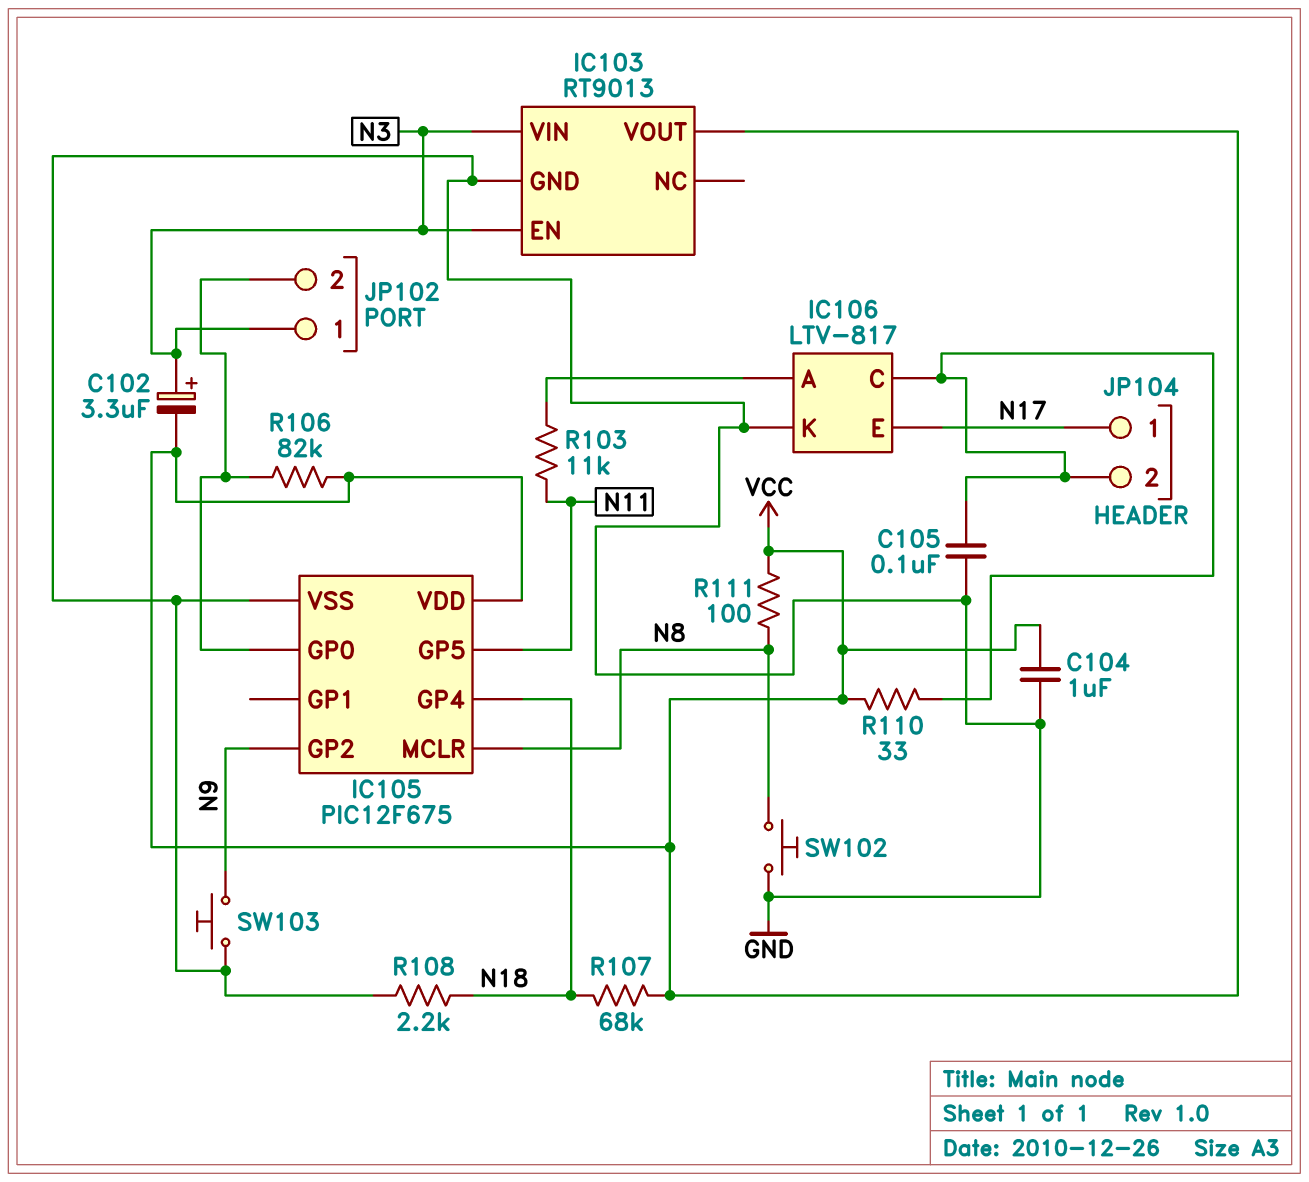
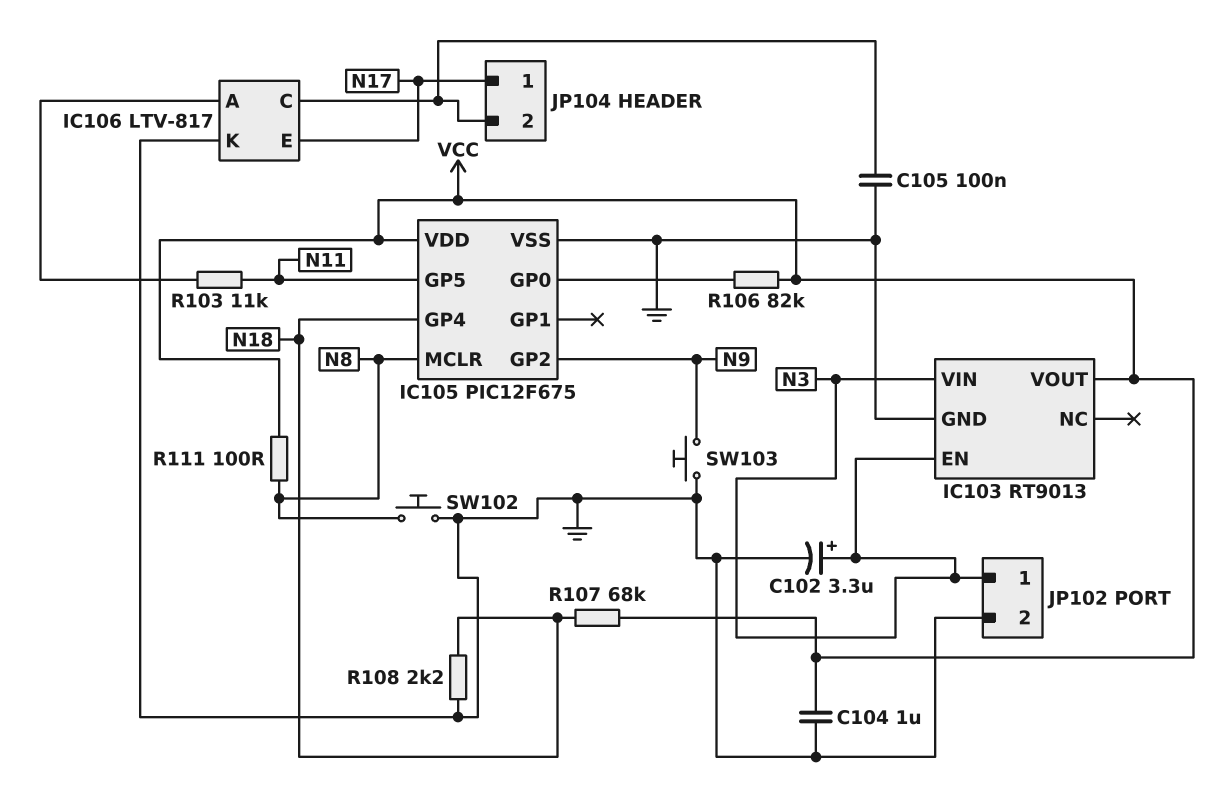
C102: 3.3uF (plus N3, minus VCC) -> 3.3uF (plus N3, minus GND)
JP102 pin 2: IC105/GP0 -> GND
R110: 33 (IC106/C, VCC) -> none

